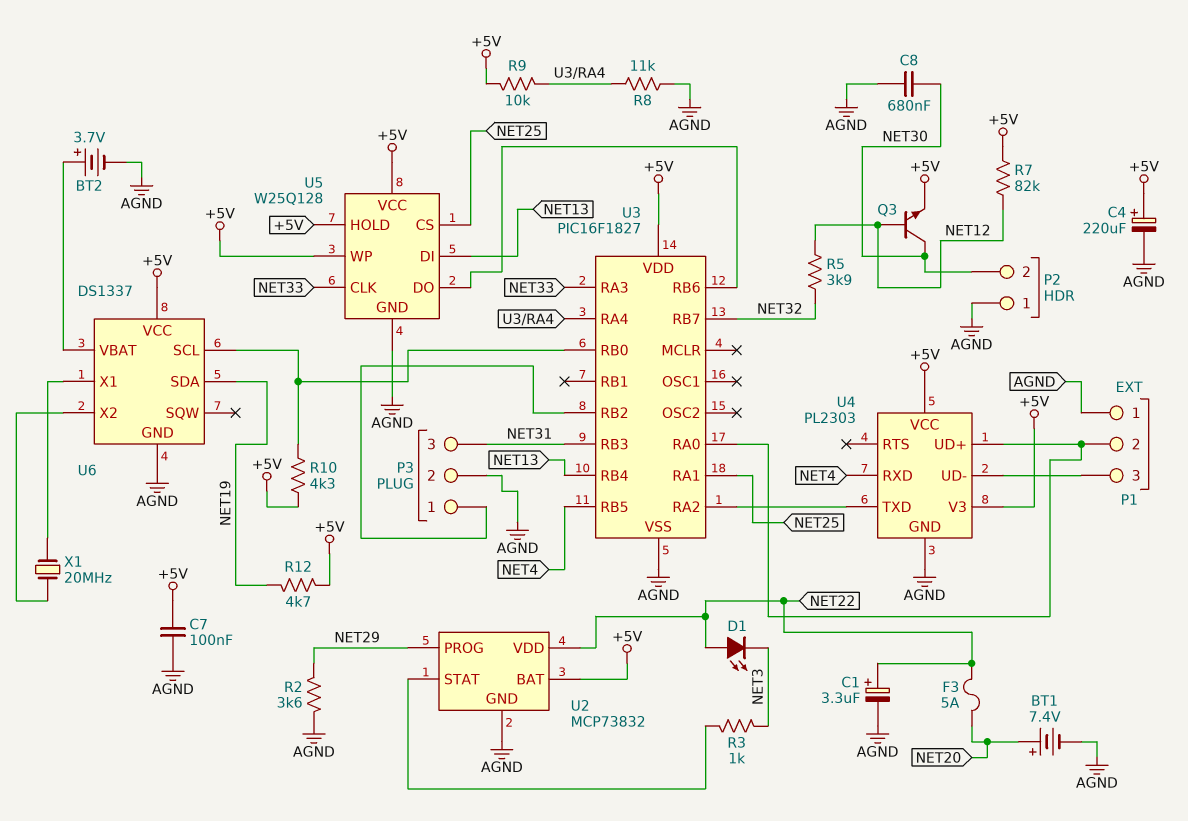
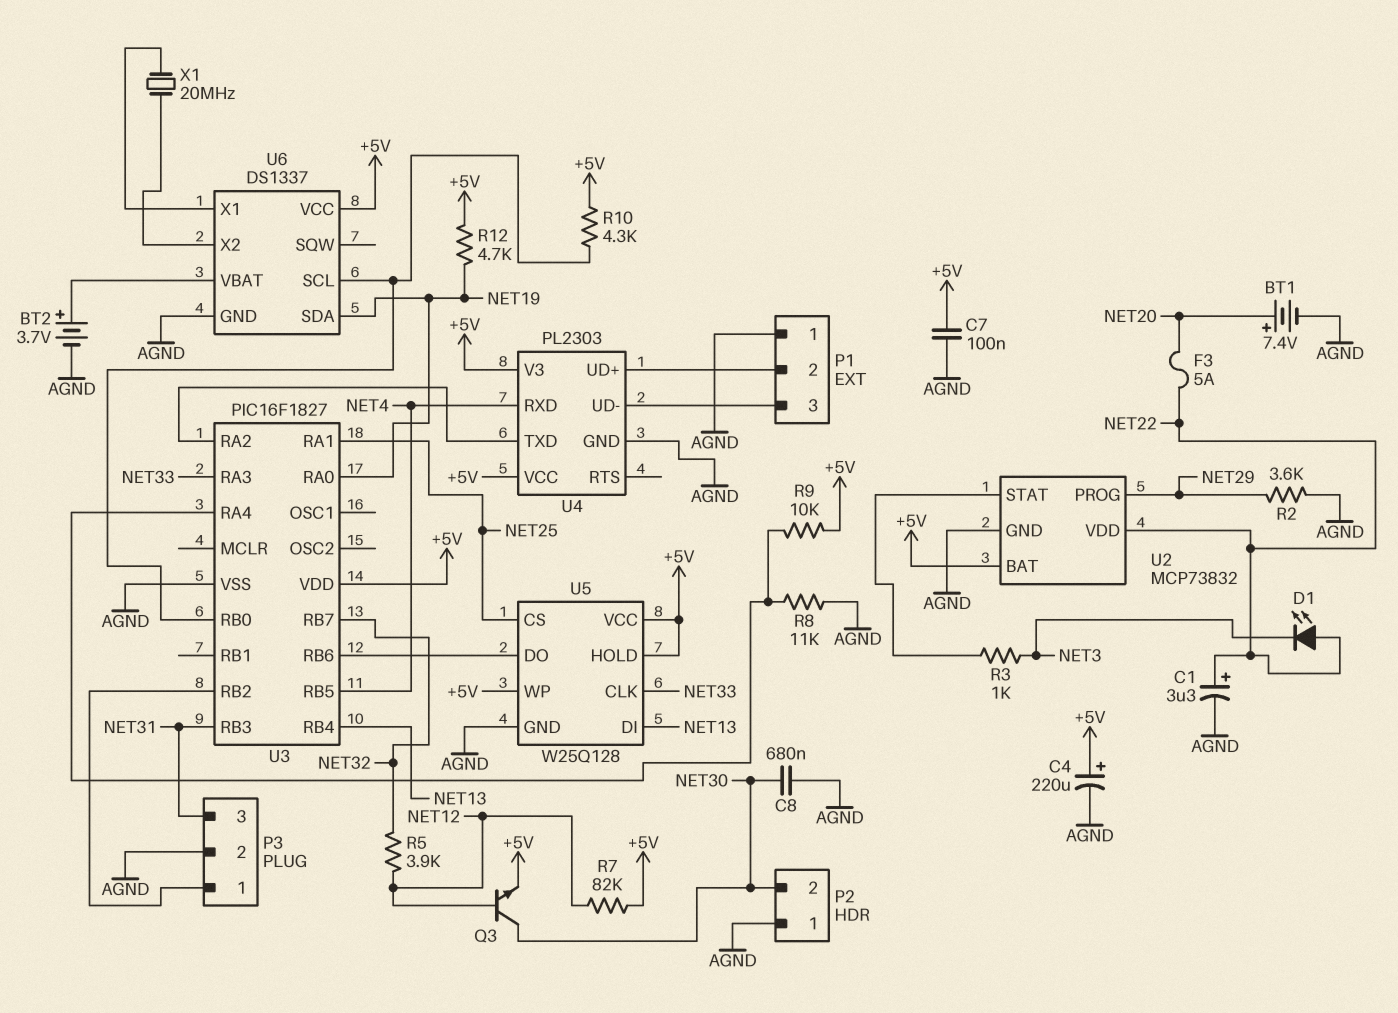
U3 pin RA0: P1/2 -> NET19

